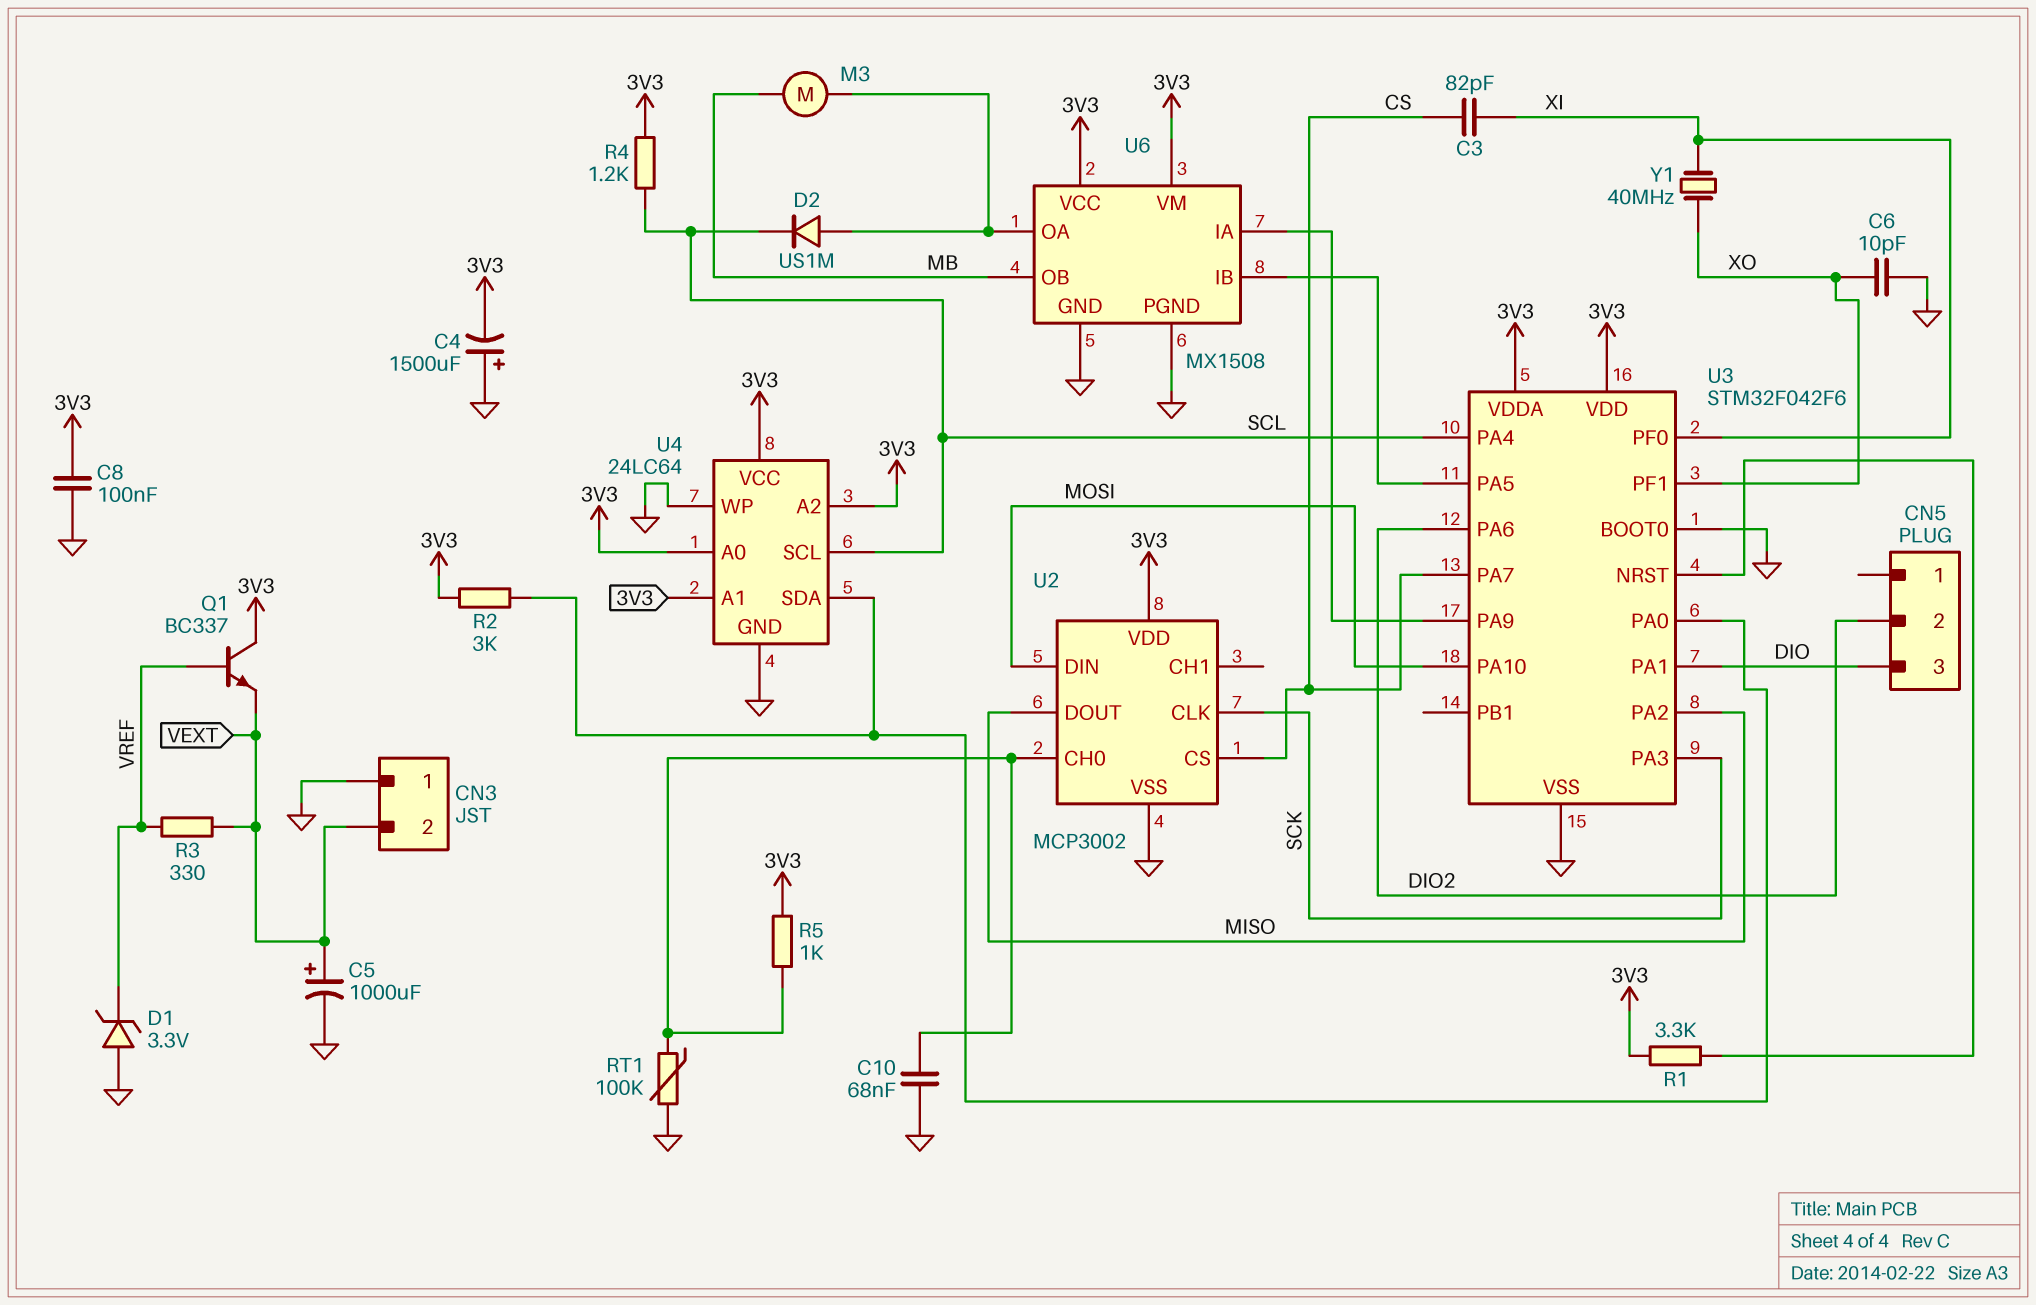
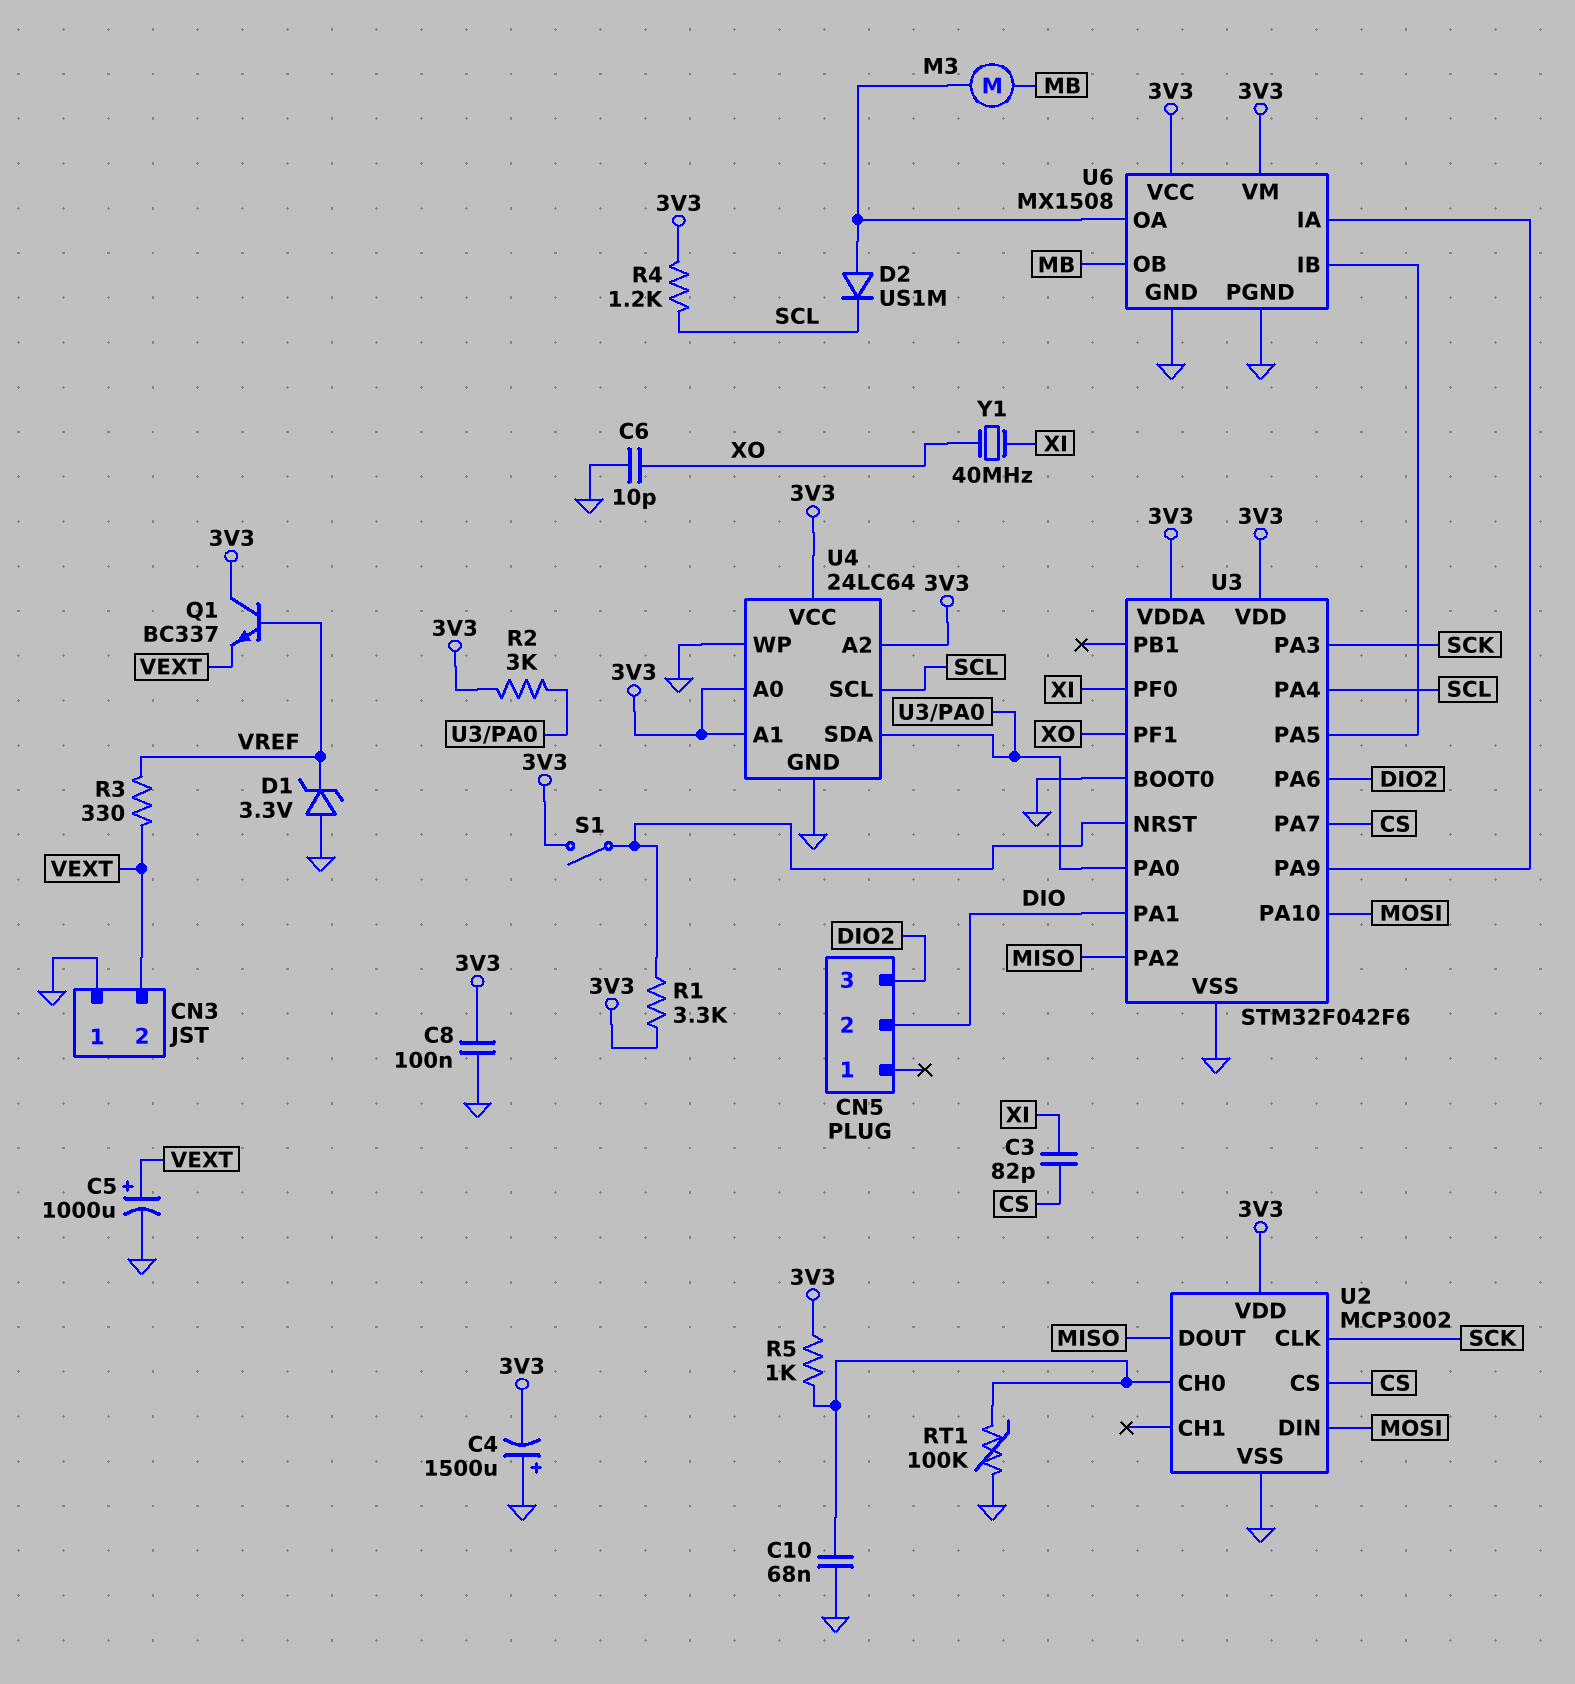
CN5 pin 2: DIO2 -> DIO
CN5 pin 3: DIO -> DIO2
S1: none -> switch (3V3, U3/NRST)

